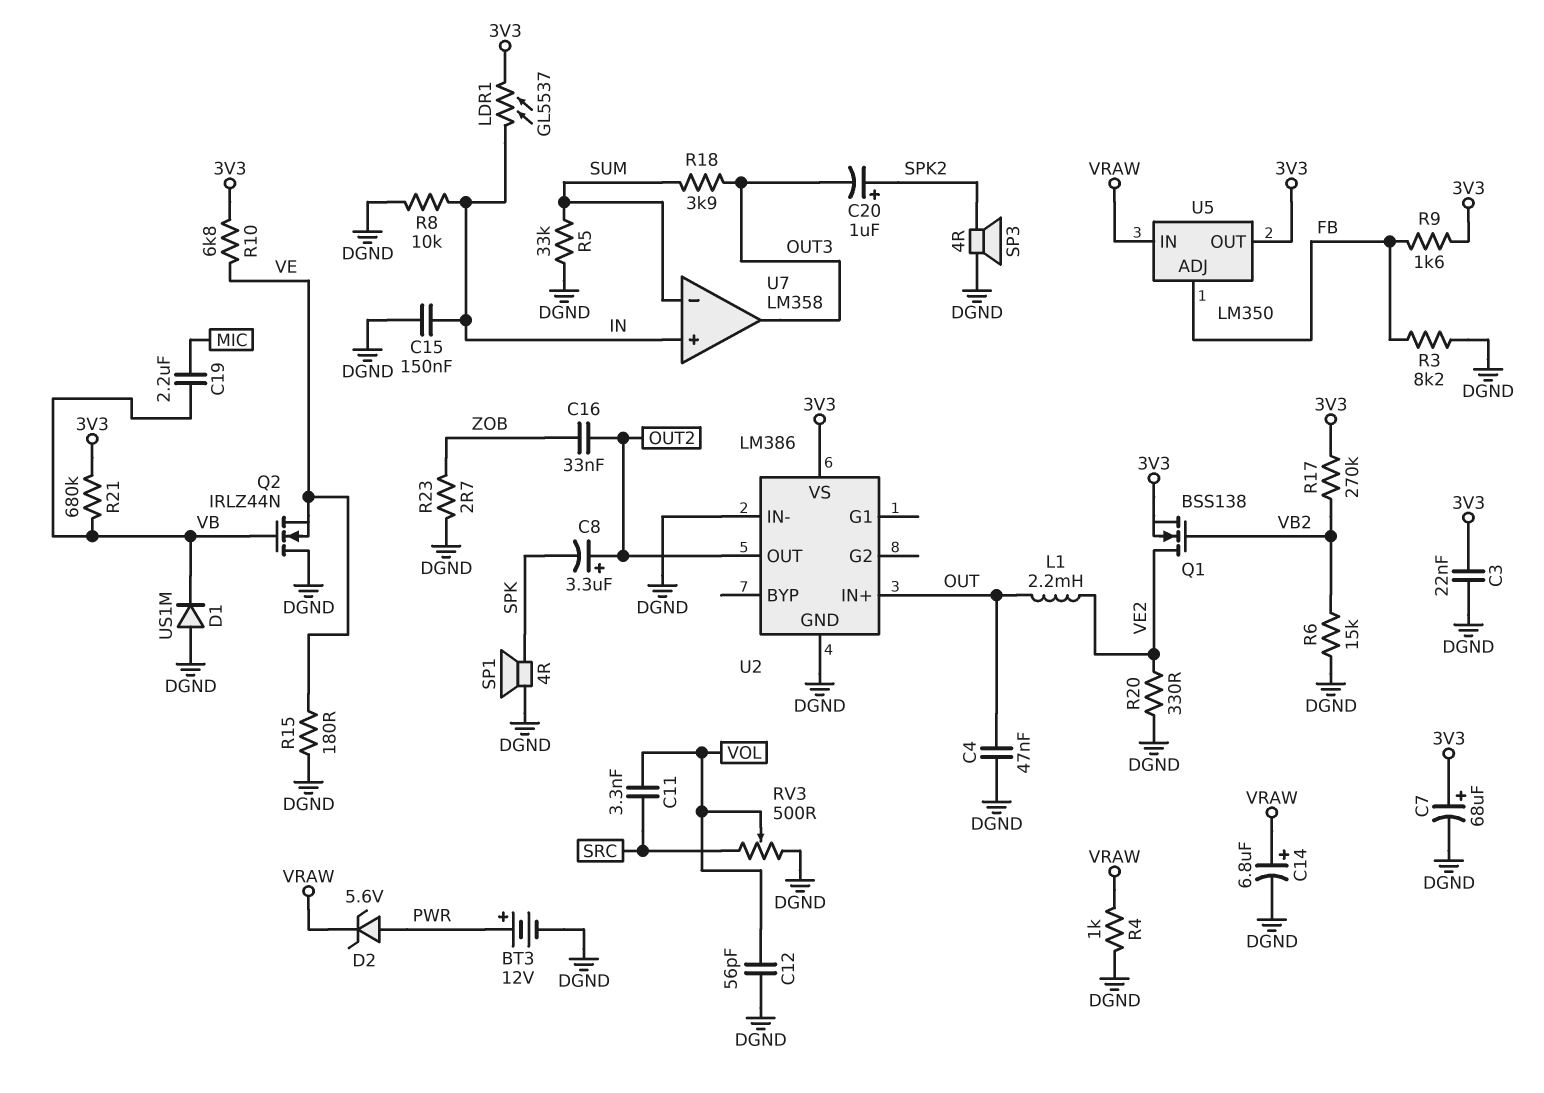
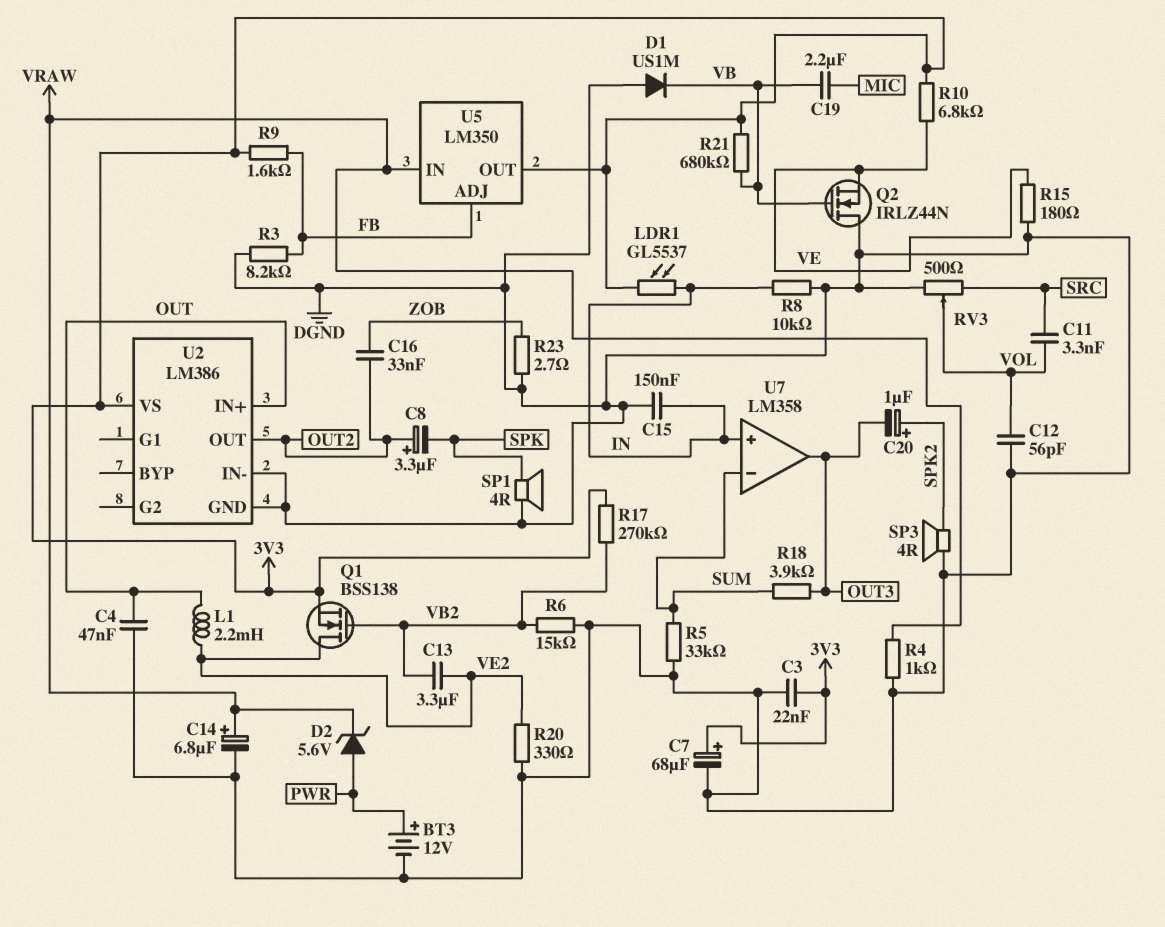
C13: none -> 3.3uF (VB2, VE2)

